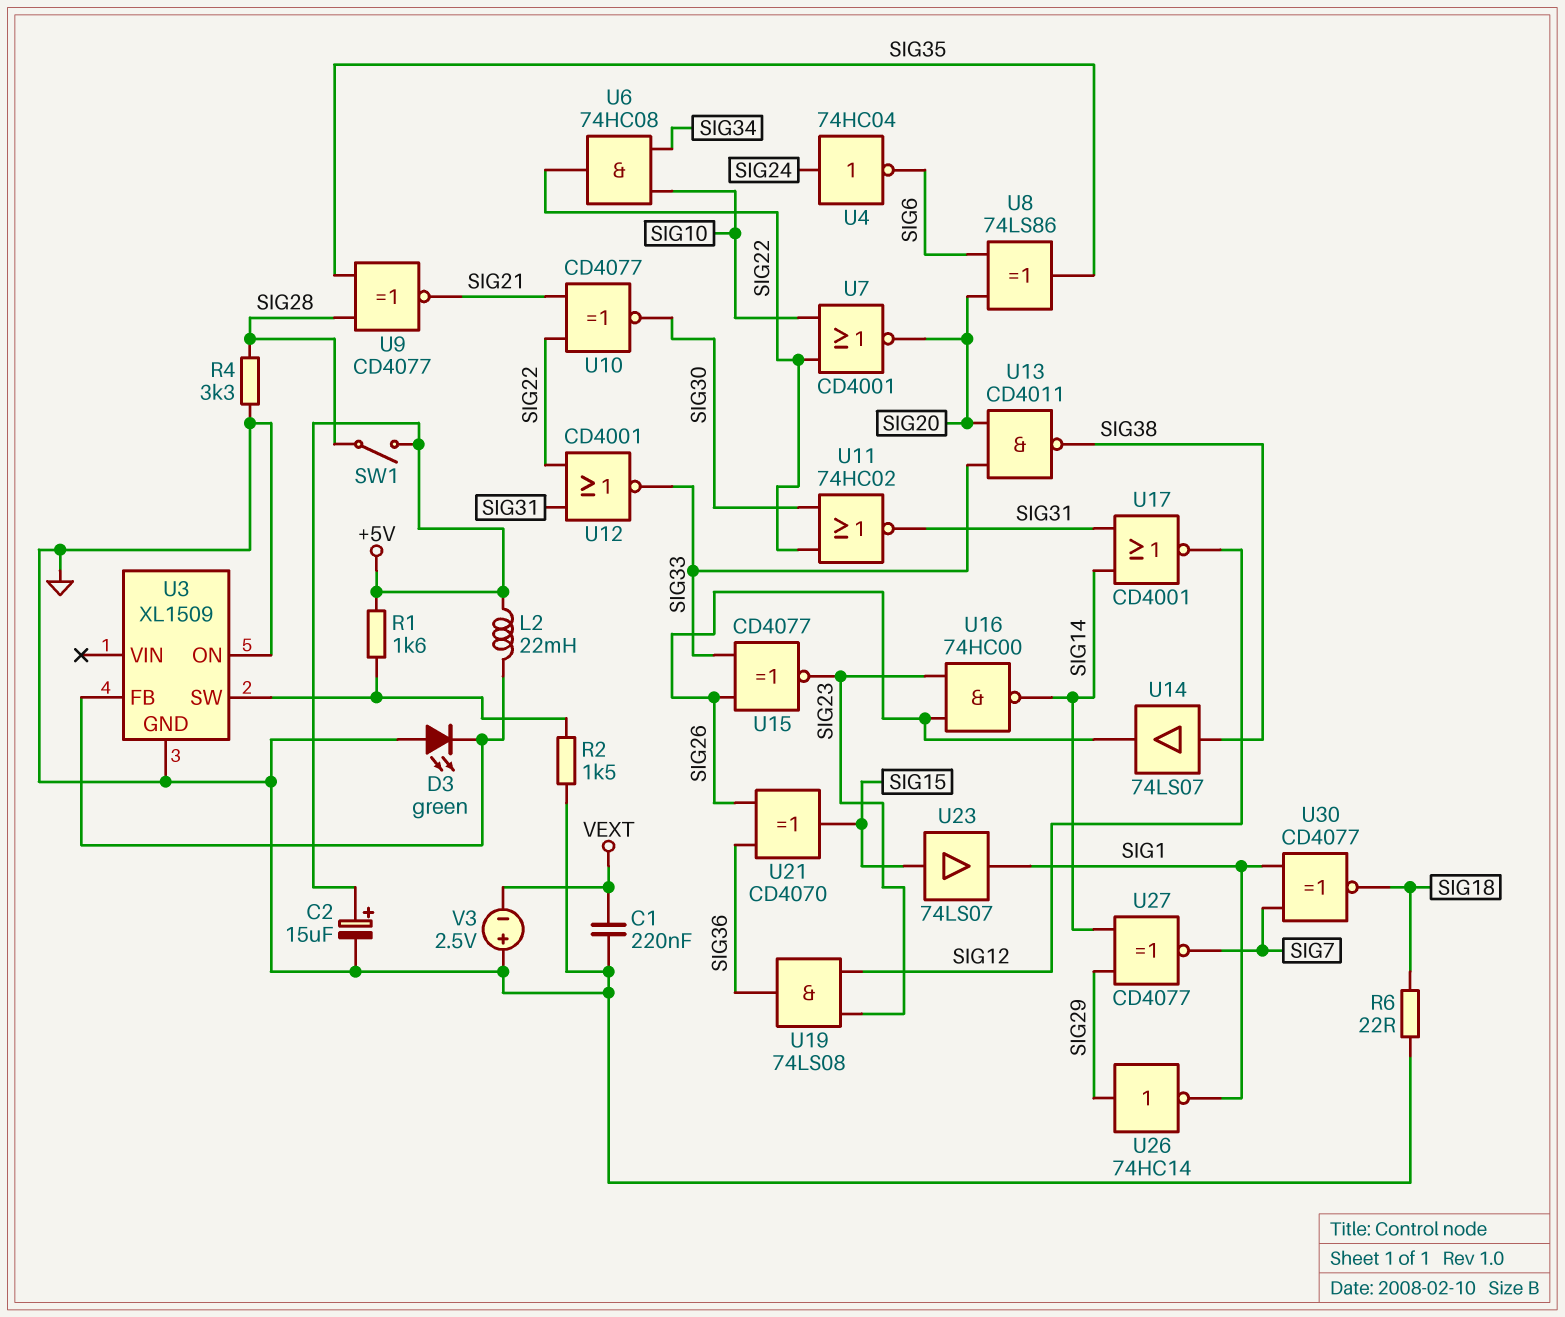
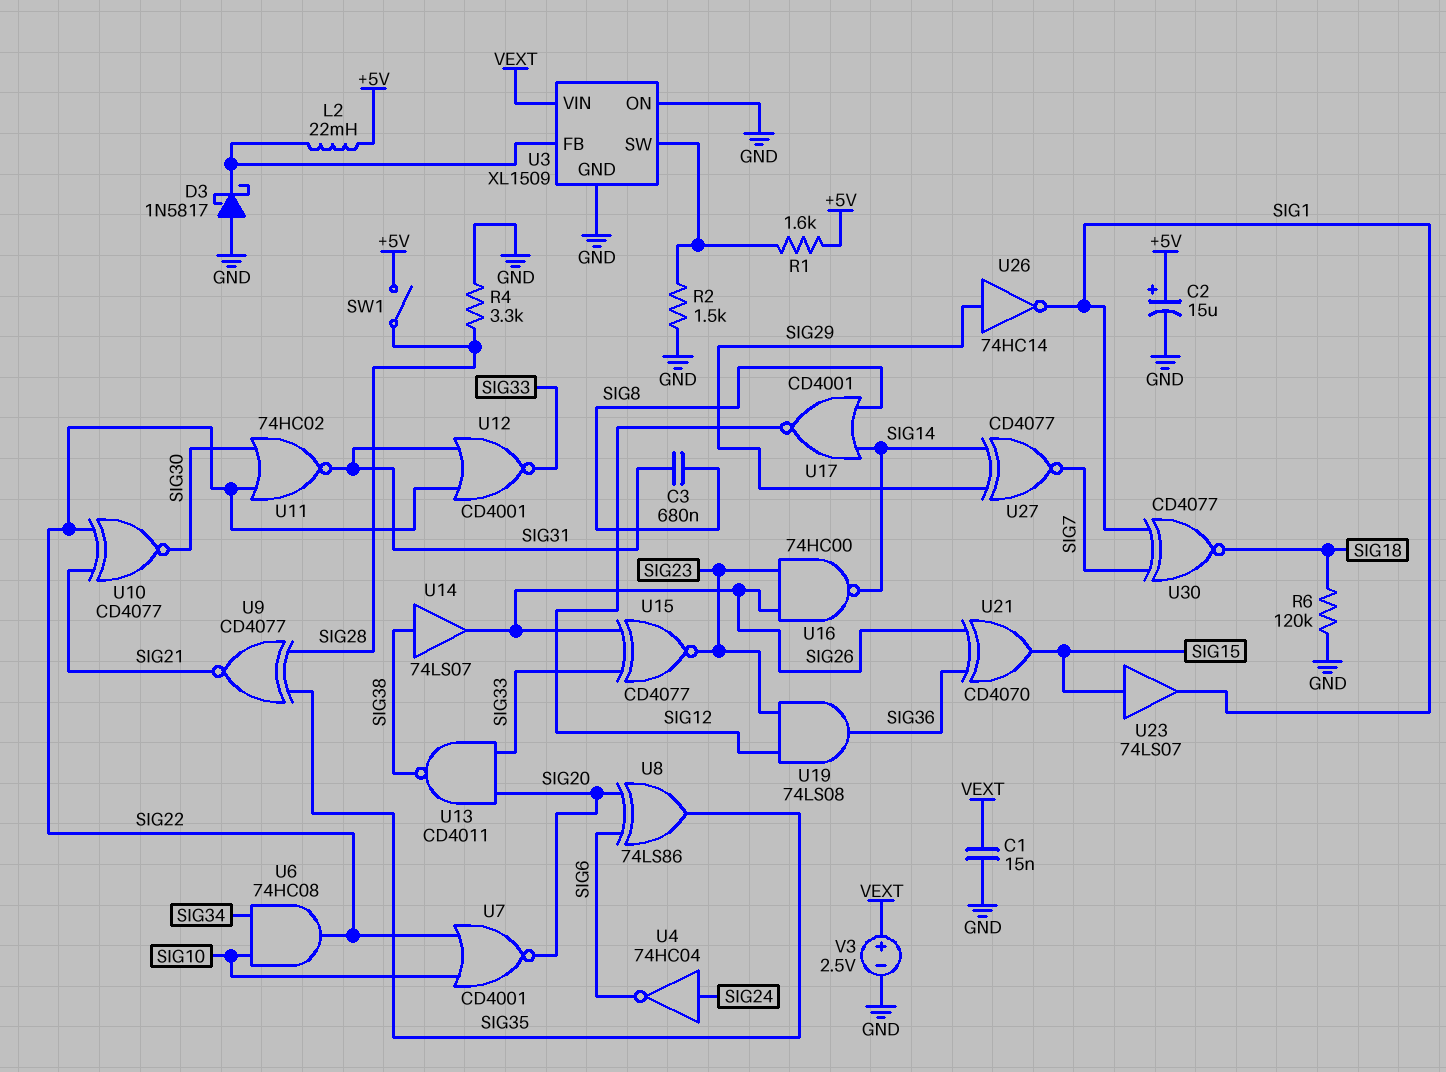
C1: 220nF (GND, VEXT) -> 15nF (GND, VEXT)
C3: none -> 680nF (SIG8, SIG31)
D3: LED green (A GND, K U3/FB) -> schottky 1N5817 (A GND, K U3/FB)
R6: 22 (GND, SIG18) -> 120k (GND, SIG18)
U3 pin VIN: none -> VEXT
U17: NOR CD4001 (in SIG14, in SIG31, out SIG12) -> NOR CD4001 (in SIG8, in SIG14, out SIG12)
V3: 2.5V (plus GND, minus VEXT) -> 2.5V (plus VEXT, minus GND)

